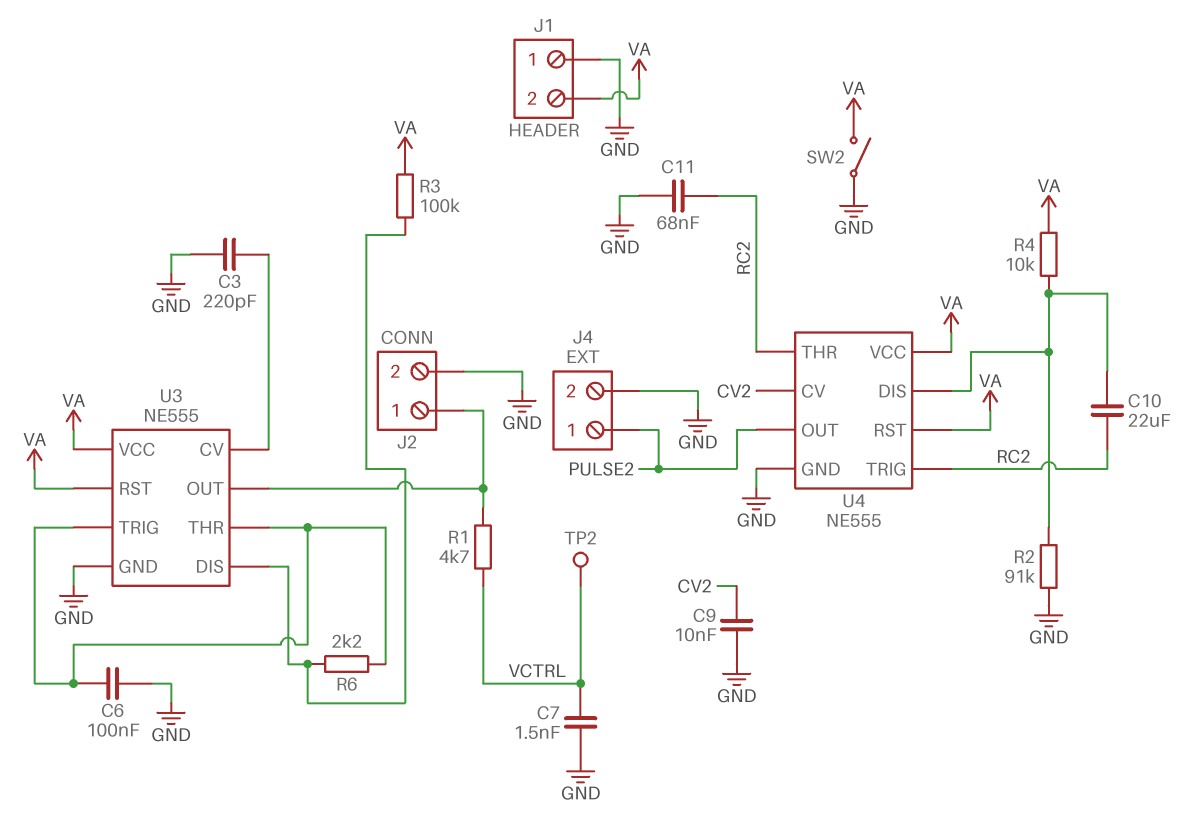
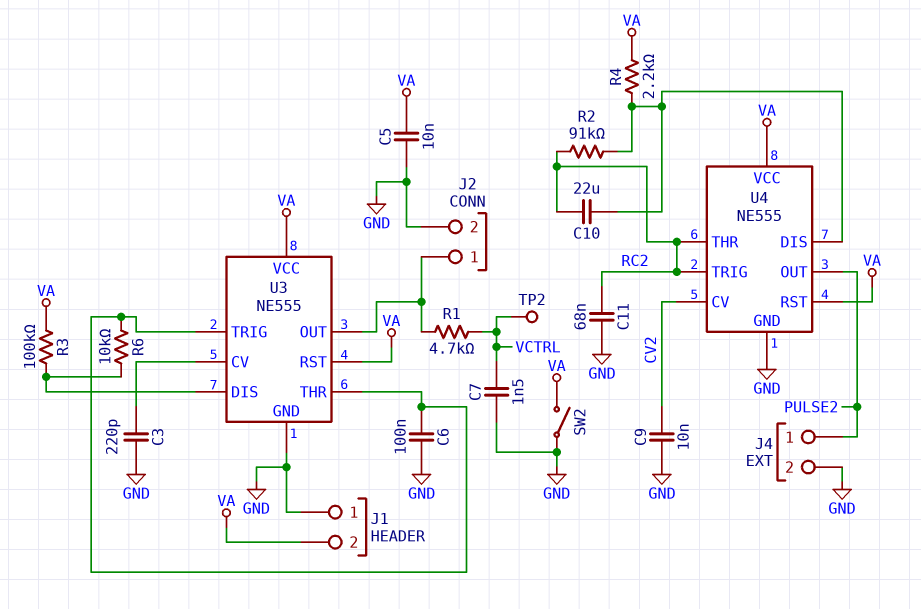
C5: none -> 10nF (GND, VA)
R2: 91k (GND, U4/DIS) -> 91k (RC2, U4/DIS)
R4: 10k (U4/DIS, VA) -> 2.2k (U4/DIS, VA)
R6: 2.2k (U3/DIS, U3/THR) -> 10k (U3/DIS, U3/THR)

